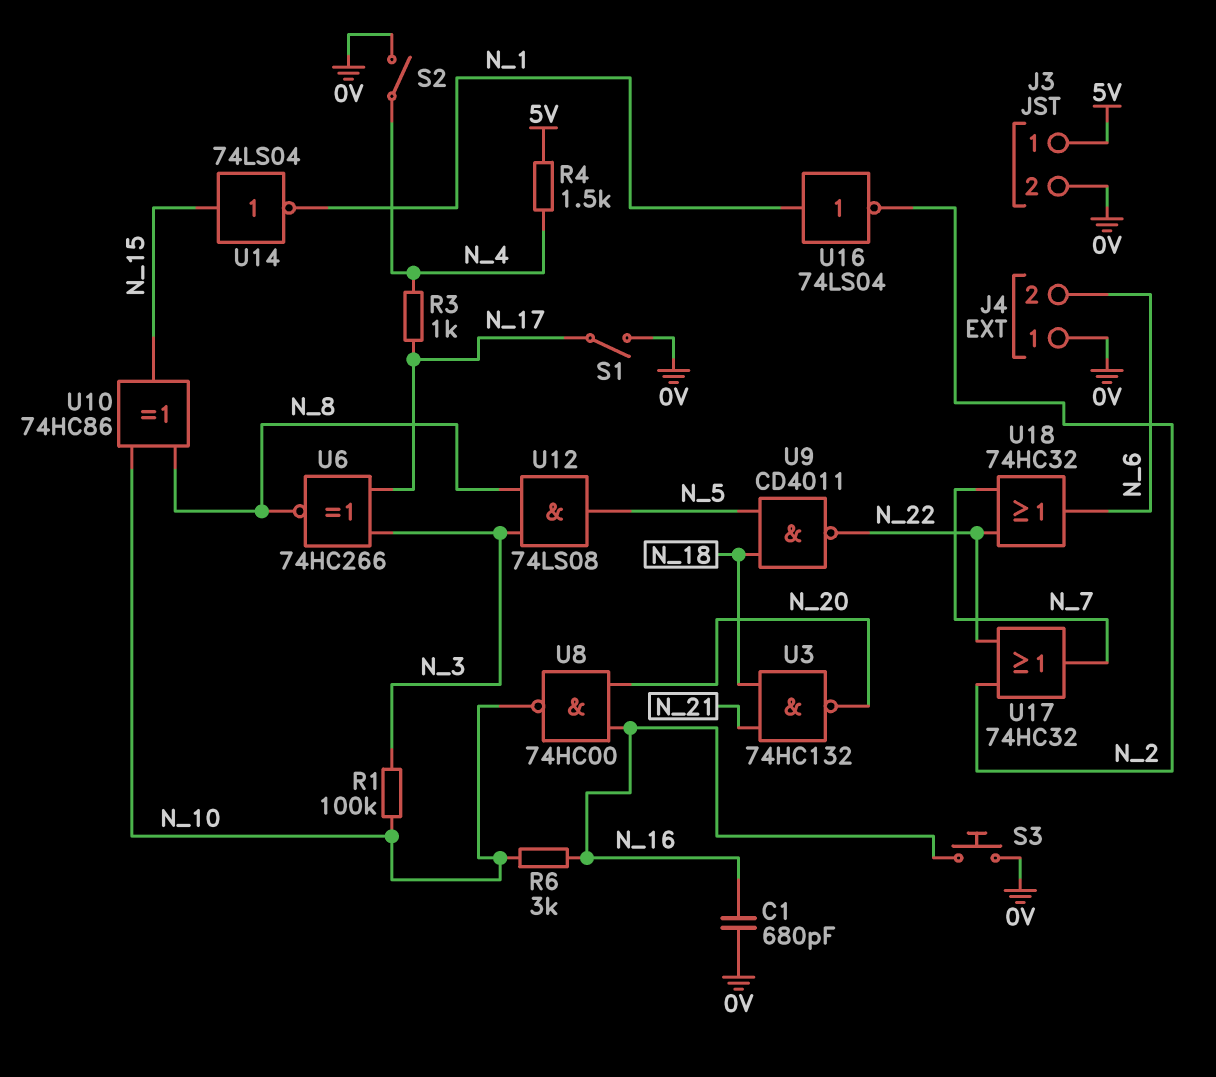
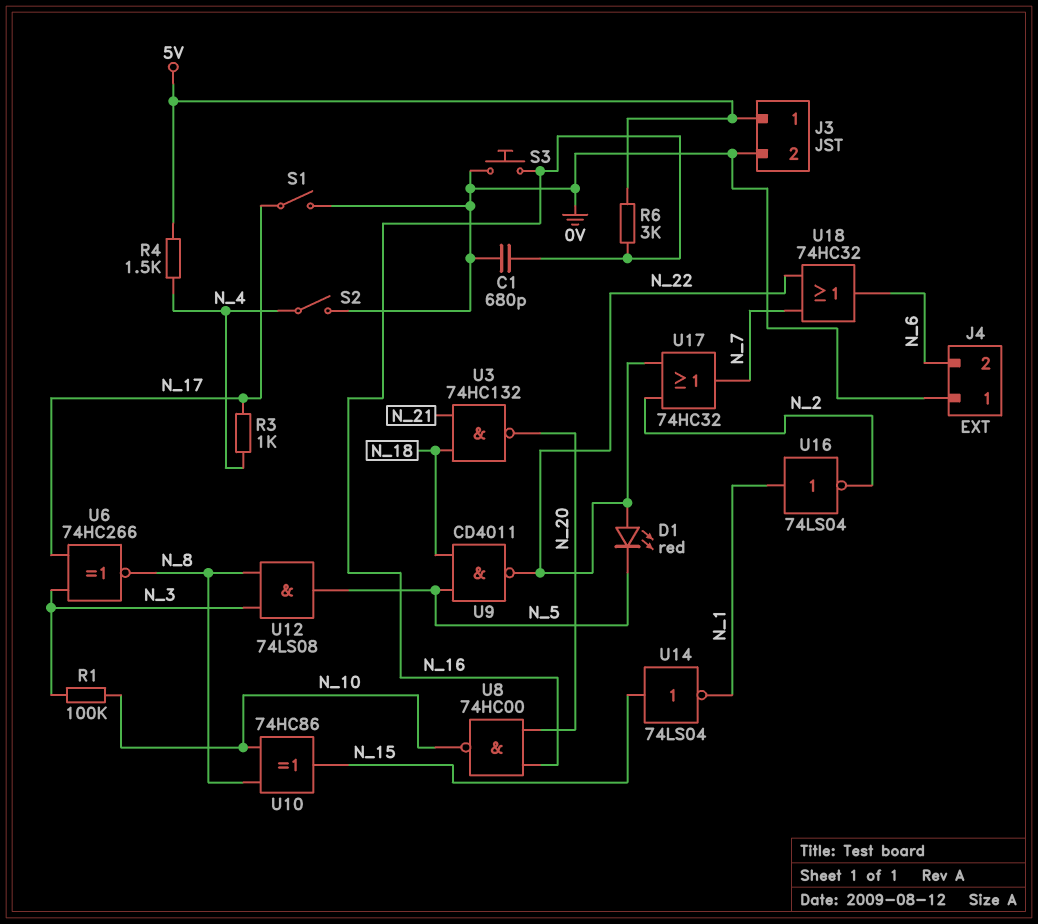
D1: none -> LED red (A N_22, K N_5)
R6: 3k (N_10, N_16) -> 3k (5V, N_16)

